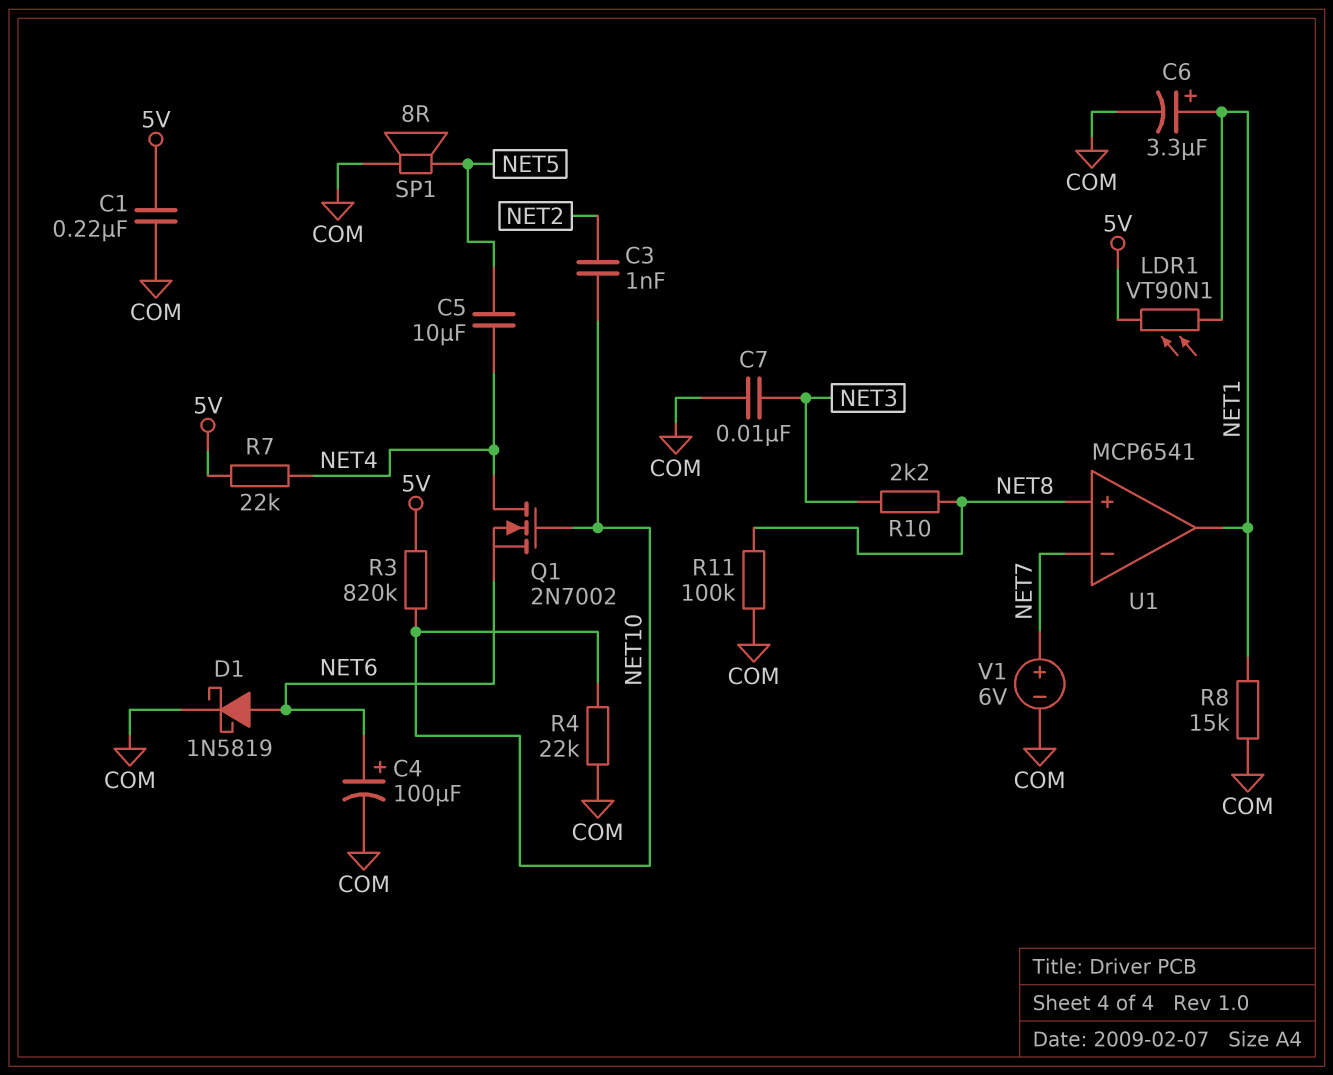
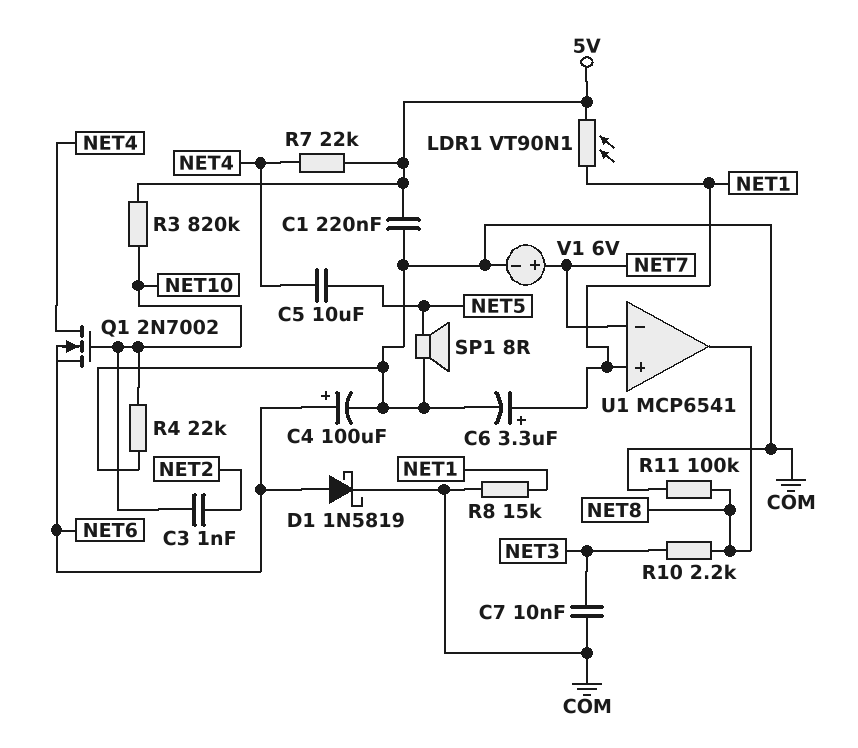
U1 pin in+: NET8 -> NET1
U1 pin out: NET1 -> NET8

